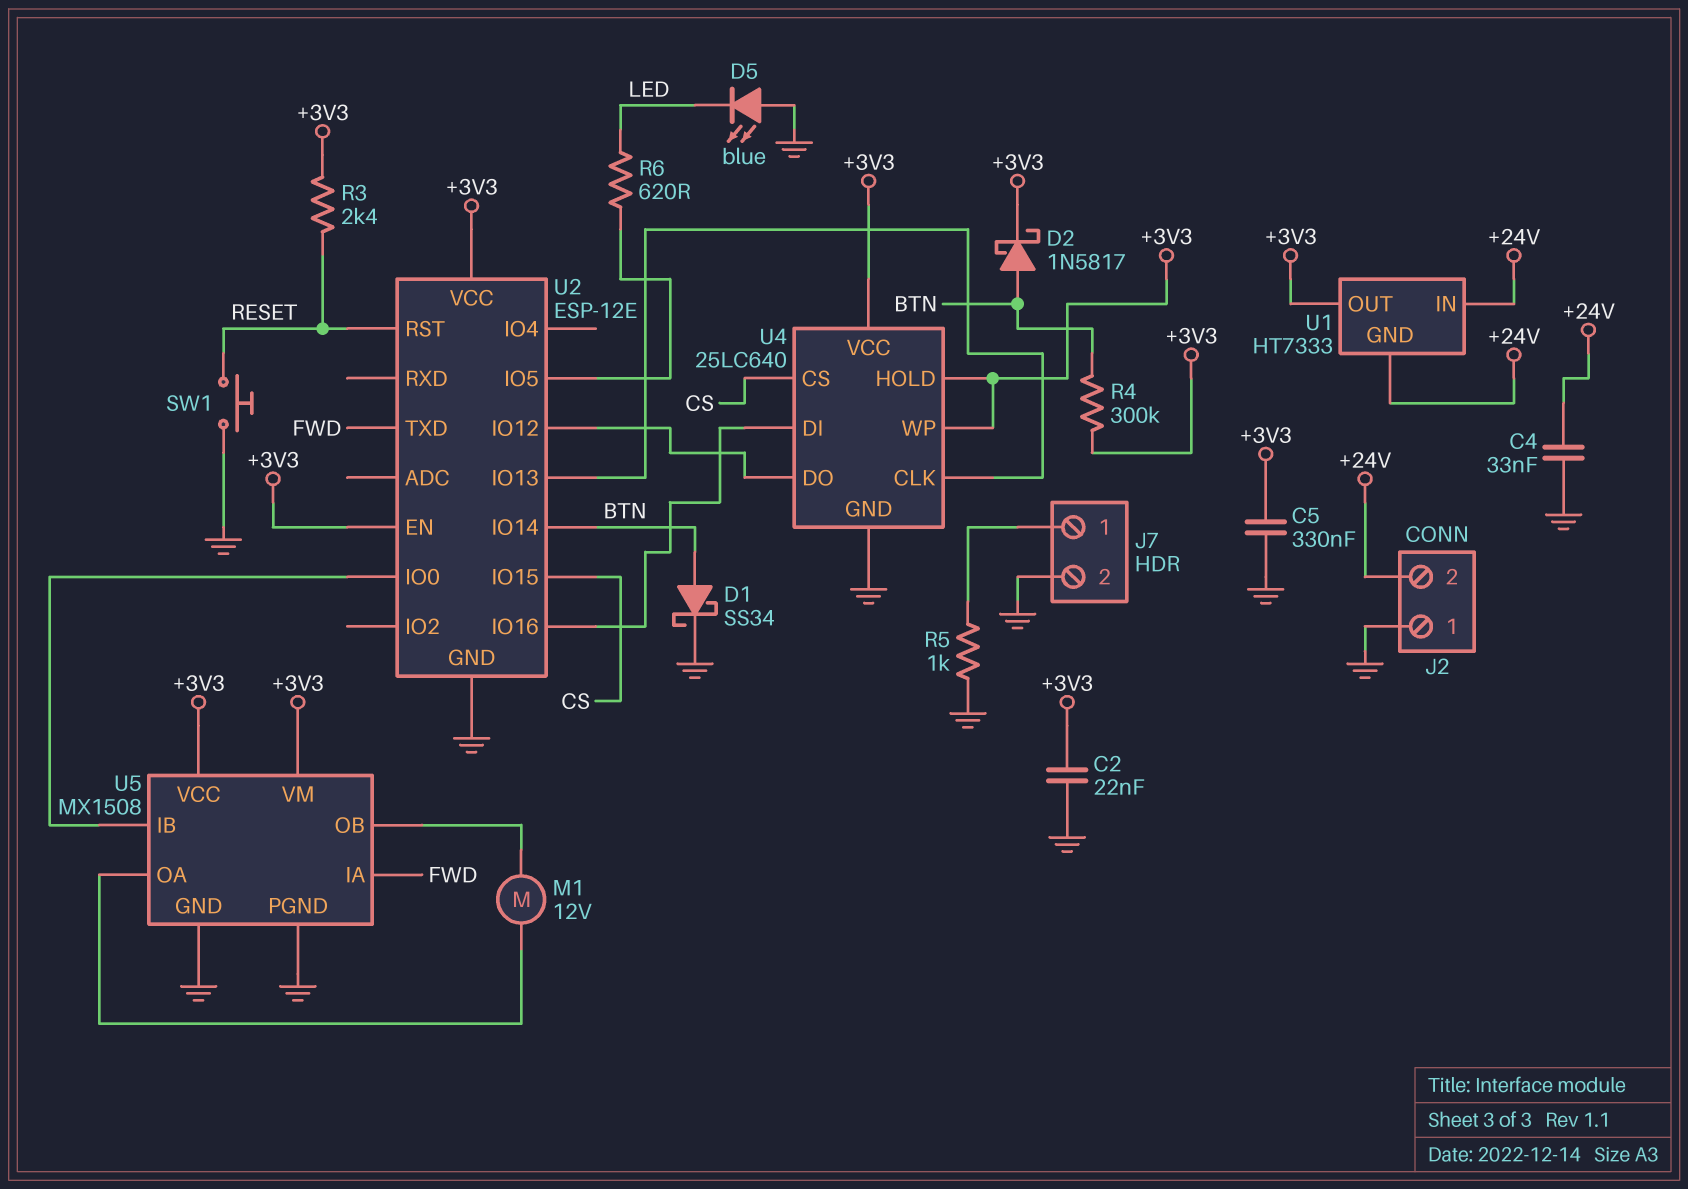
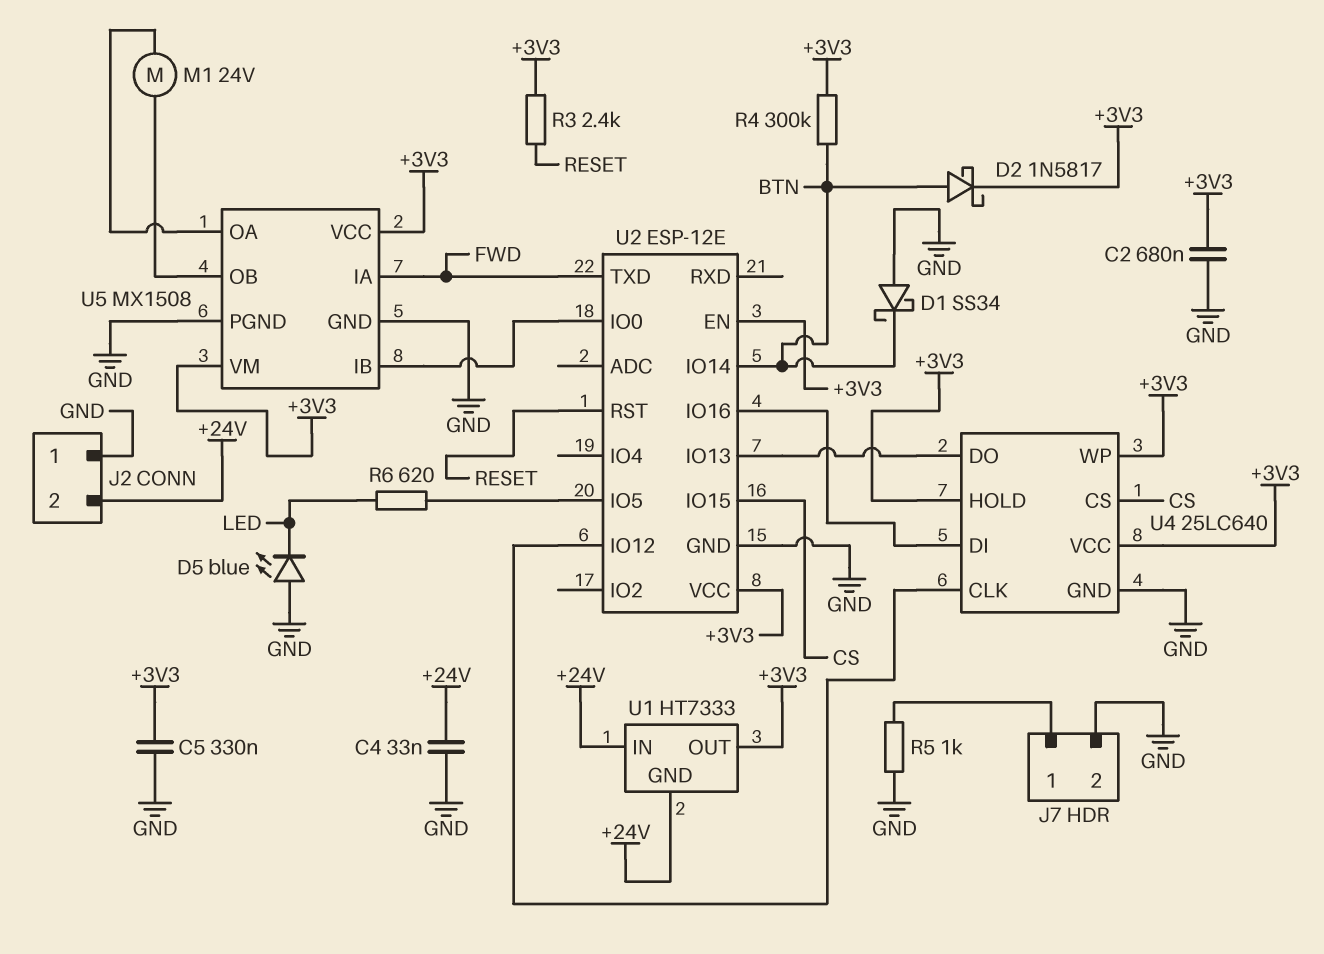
C2: 22nF (+3V3, GND) -> 680nF (+3V3, GND)
D1: schottky SS34 (A BTN, K GND) -> schottky SS34 (A GND, K BTN)
M1: motor 12V (U5/OA, U5/OB) -> motor 24V (U5/OA, U5/OB)
SW1: button (GND, RESET) -> none
U4 pin CLK: U2/IO13 -> U2/IO12
U4 pin DO: U2/IO12 -> U2/IO13

